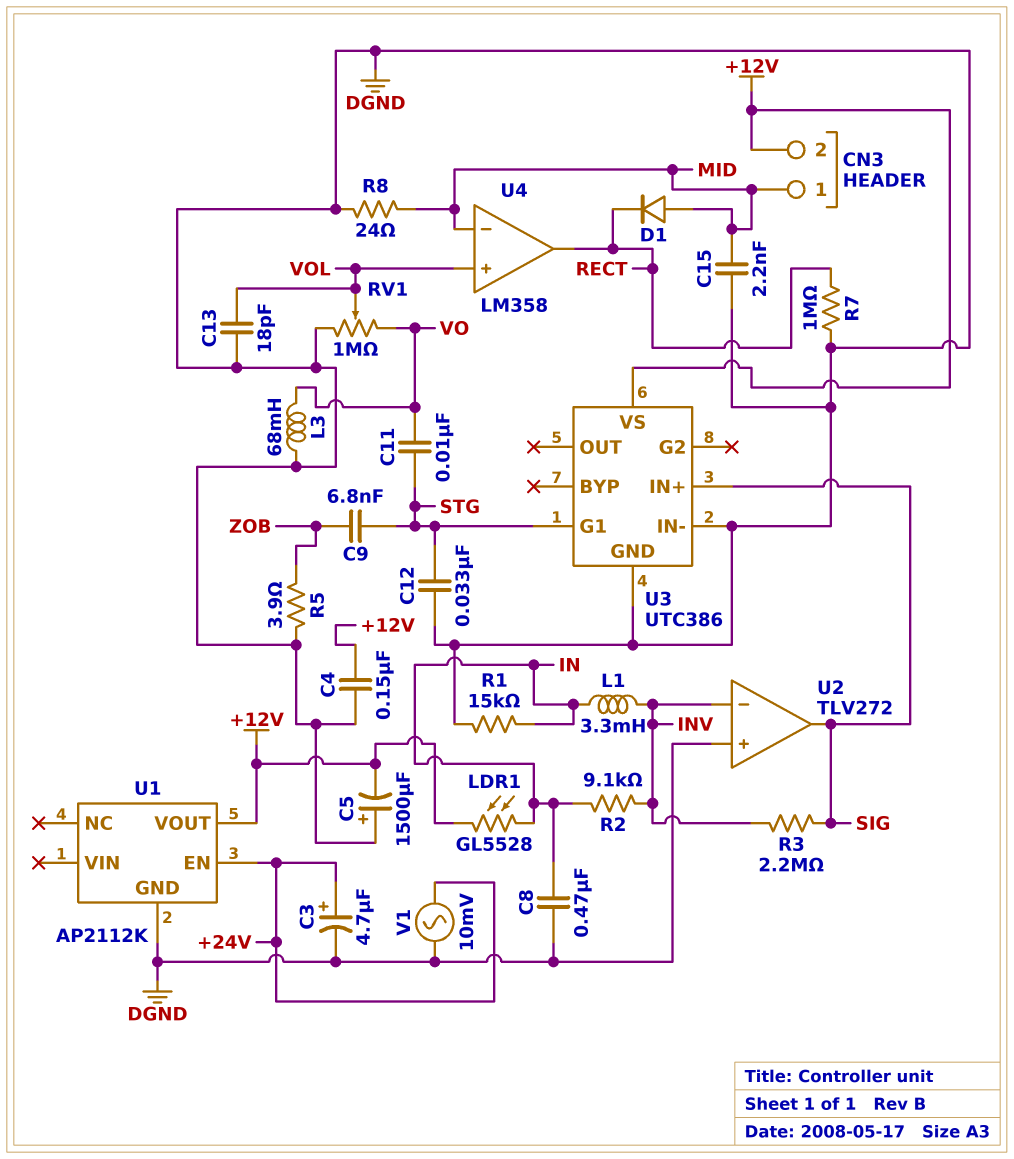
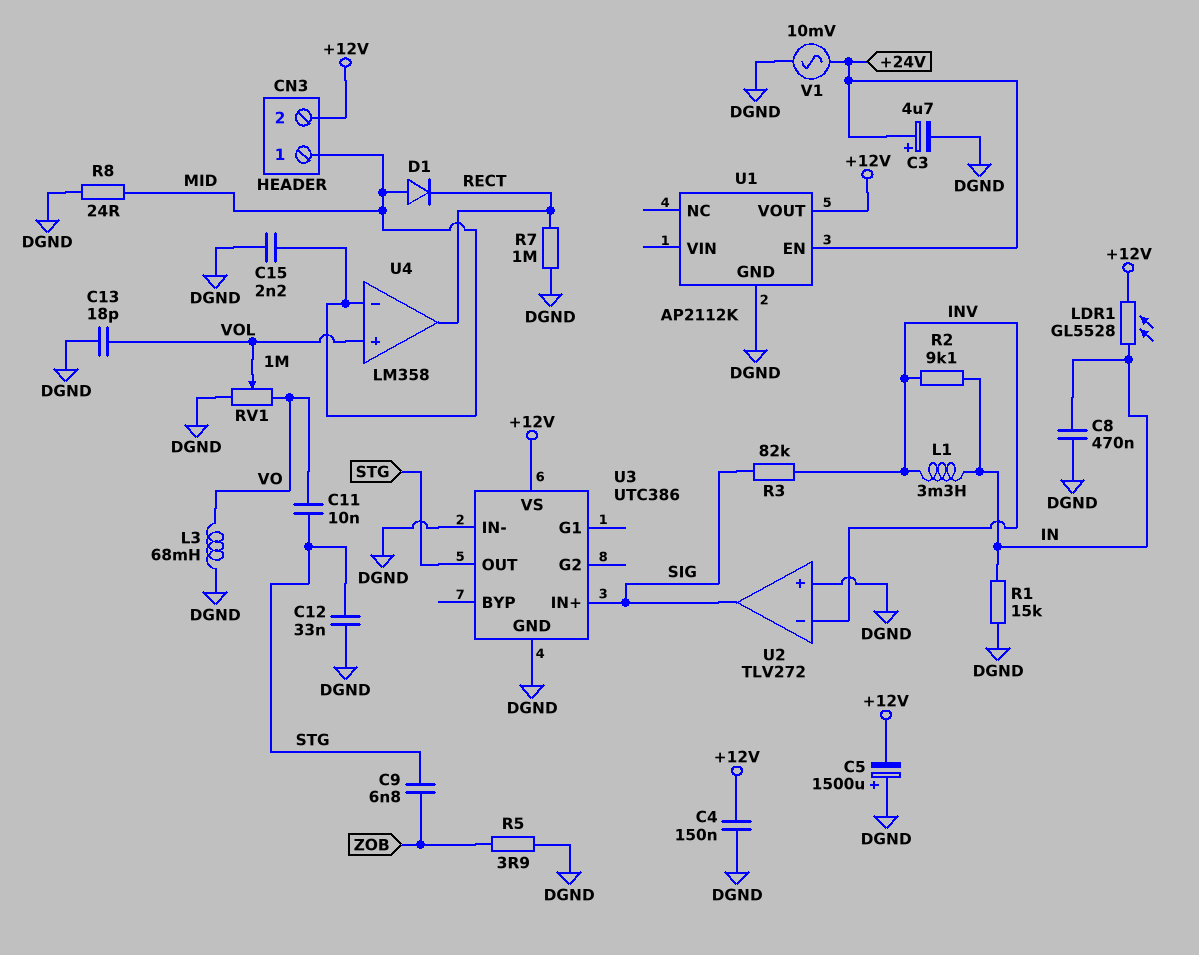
R3: 2.2M (INV, SIG) -> 82k (INV, SIG)
U3 pin G1: STG -> none
U3 pin OUT: none -> STG

